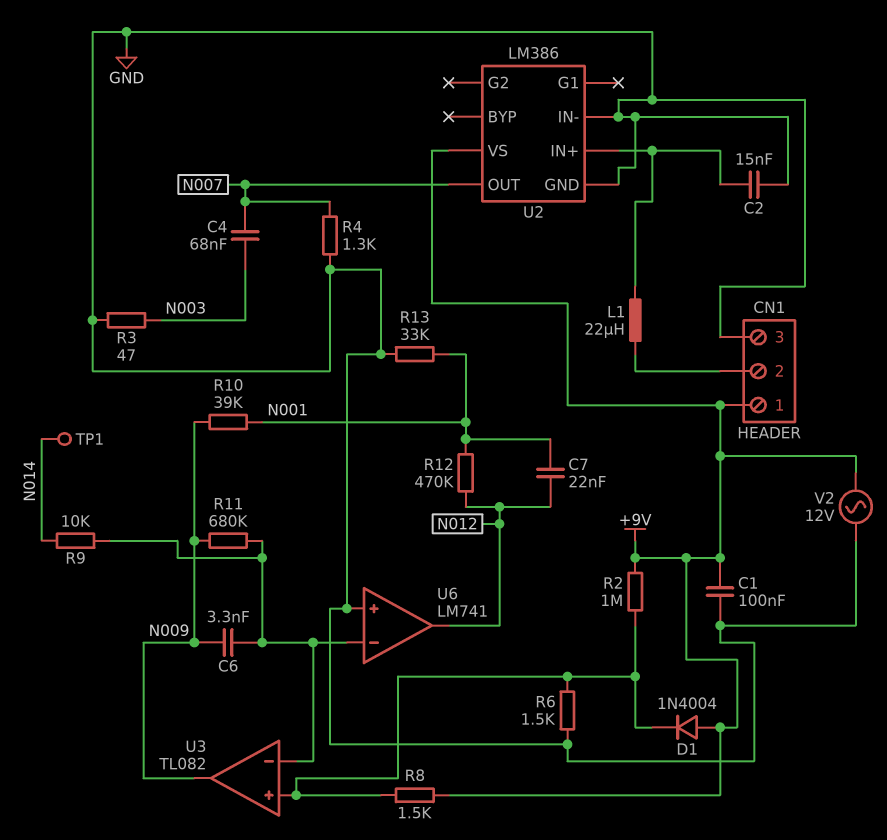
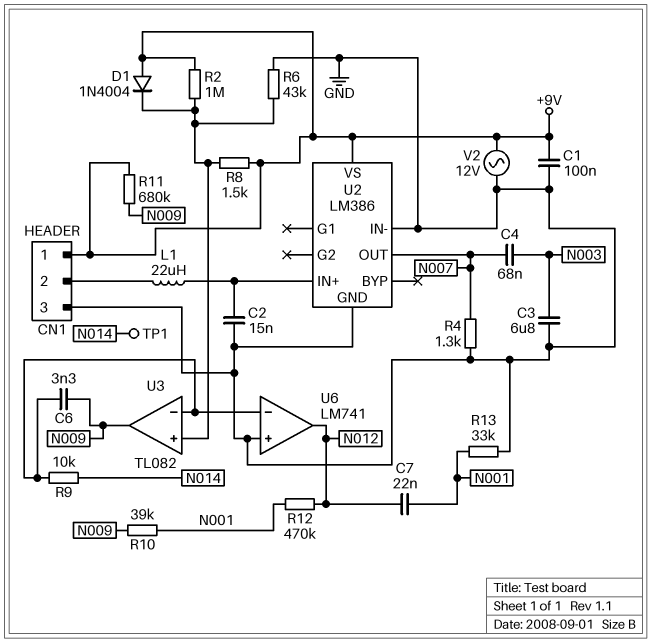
C3: none -> 6.8uF (GND, N003)
R3: 47 (GND, N003) -> none
R6: 1.5k (GND, U3/in+) -> 43k (GND, U3/in+)
R11: 680k (N009, U3/in-) -> 680k (+9V, N009)

